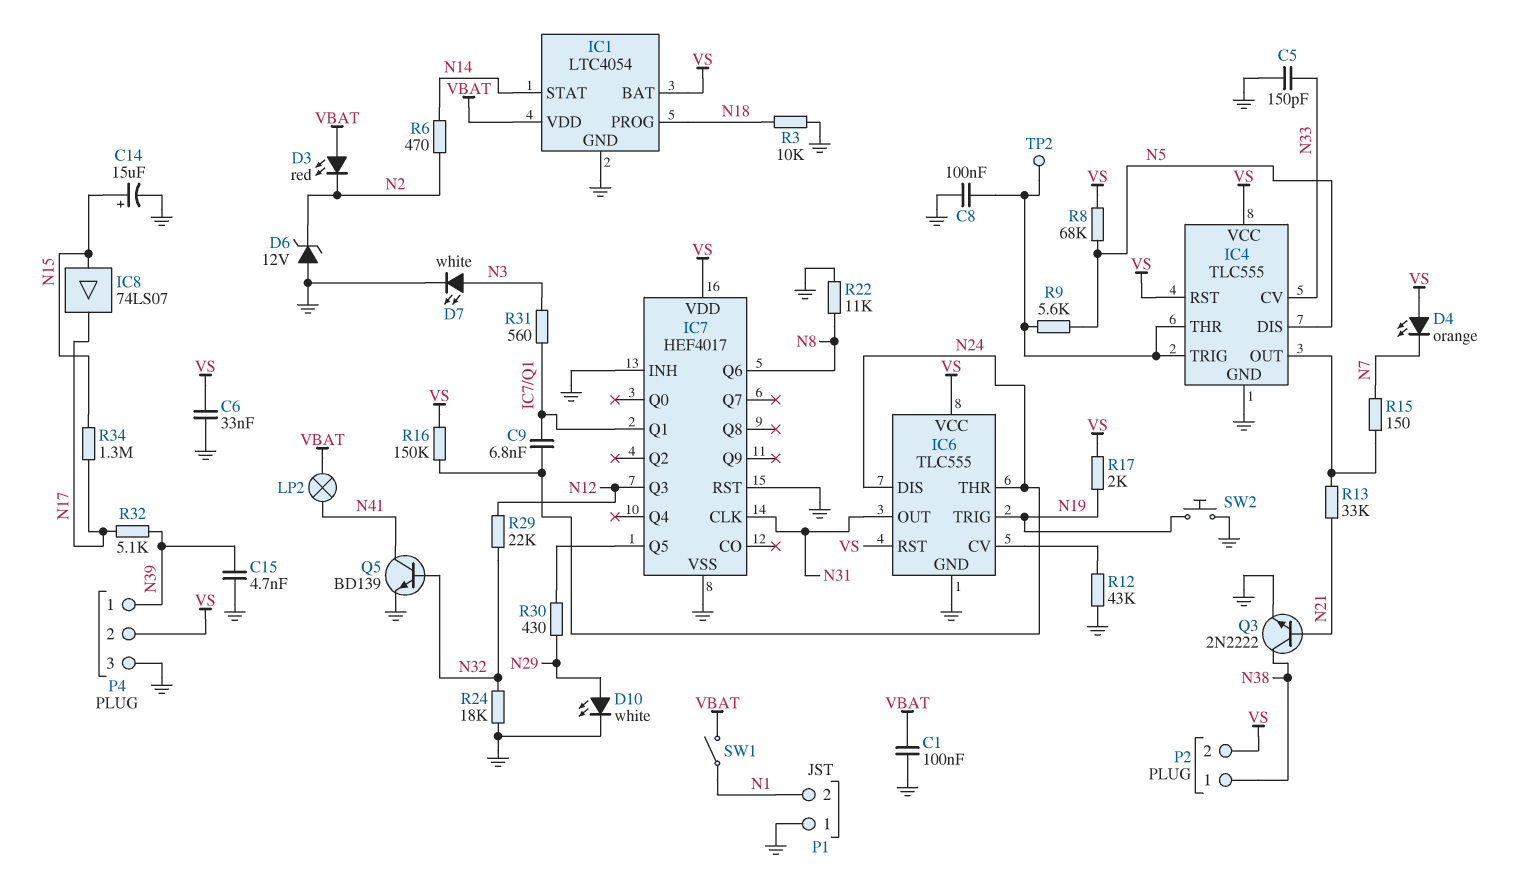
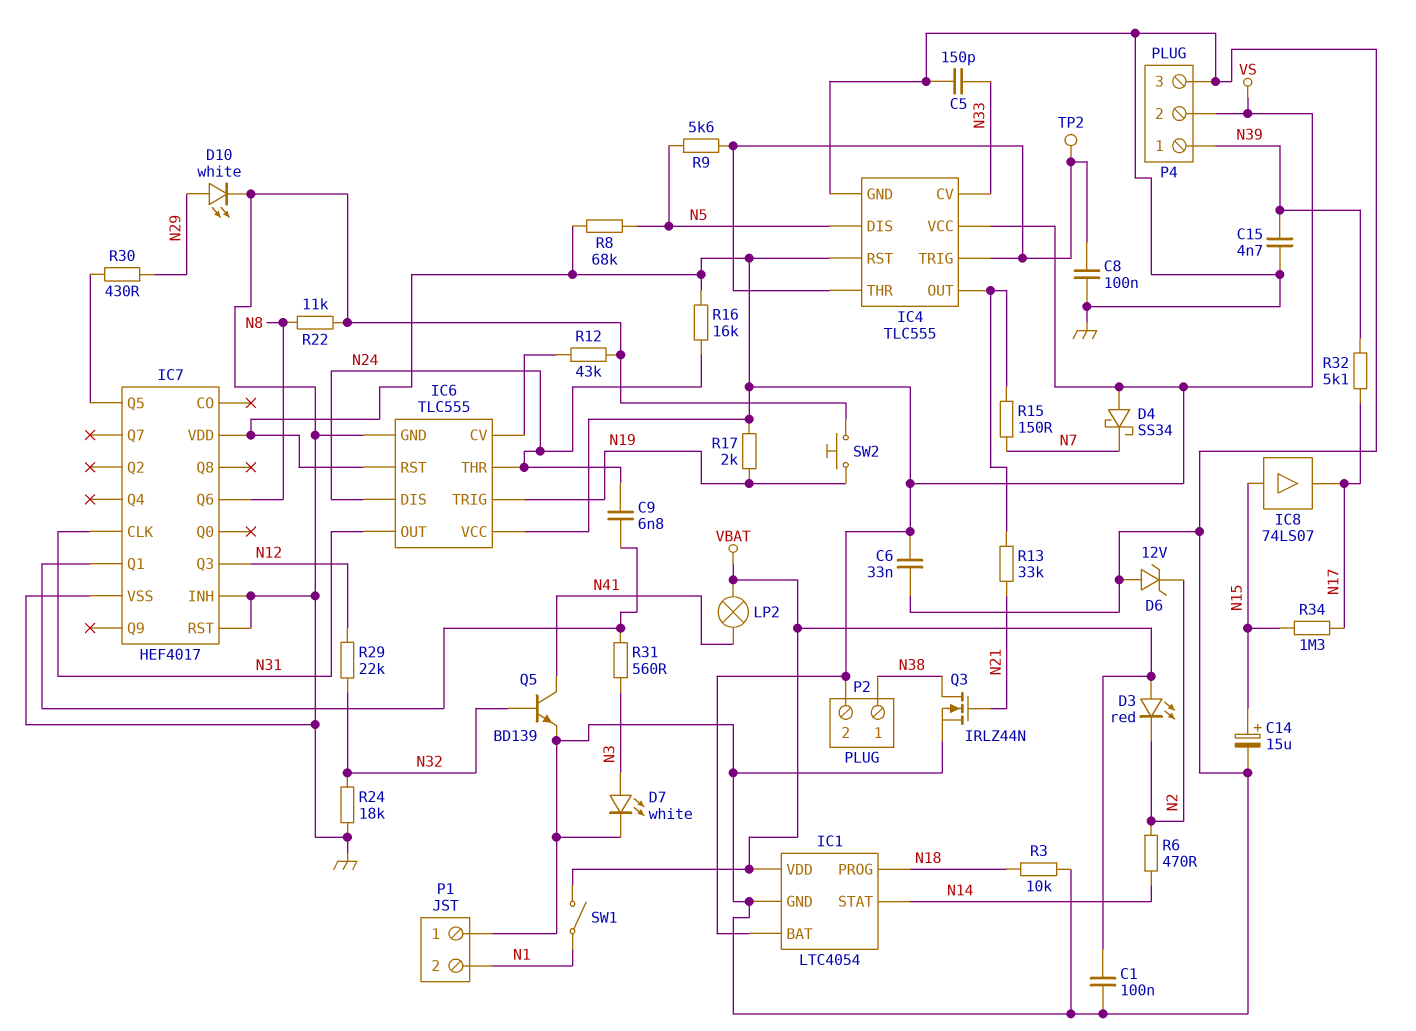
D4: LED orange (A VS, K N7) -> schottky SS34 (A VS, K N7)
Q3: NPN 2N2222 (B N21, C N38, E GND) -> NMOS IRLZ44N (G N21, D N38, S GND)
R16: 150k (N24, VS) -> 16k (N24, VS)

